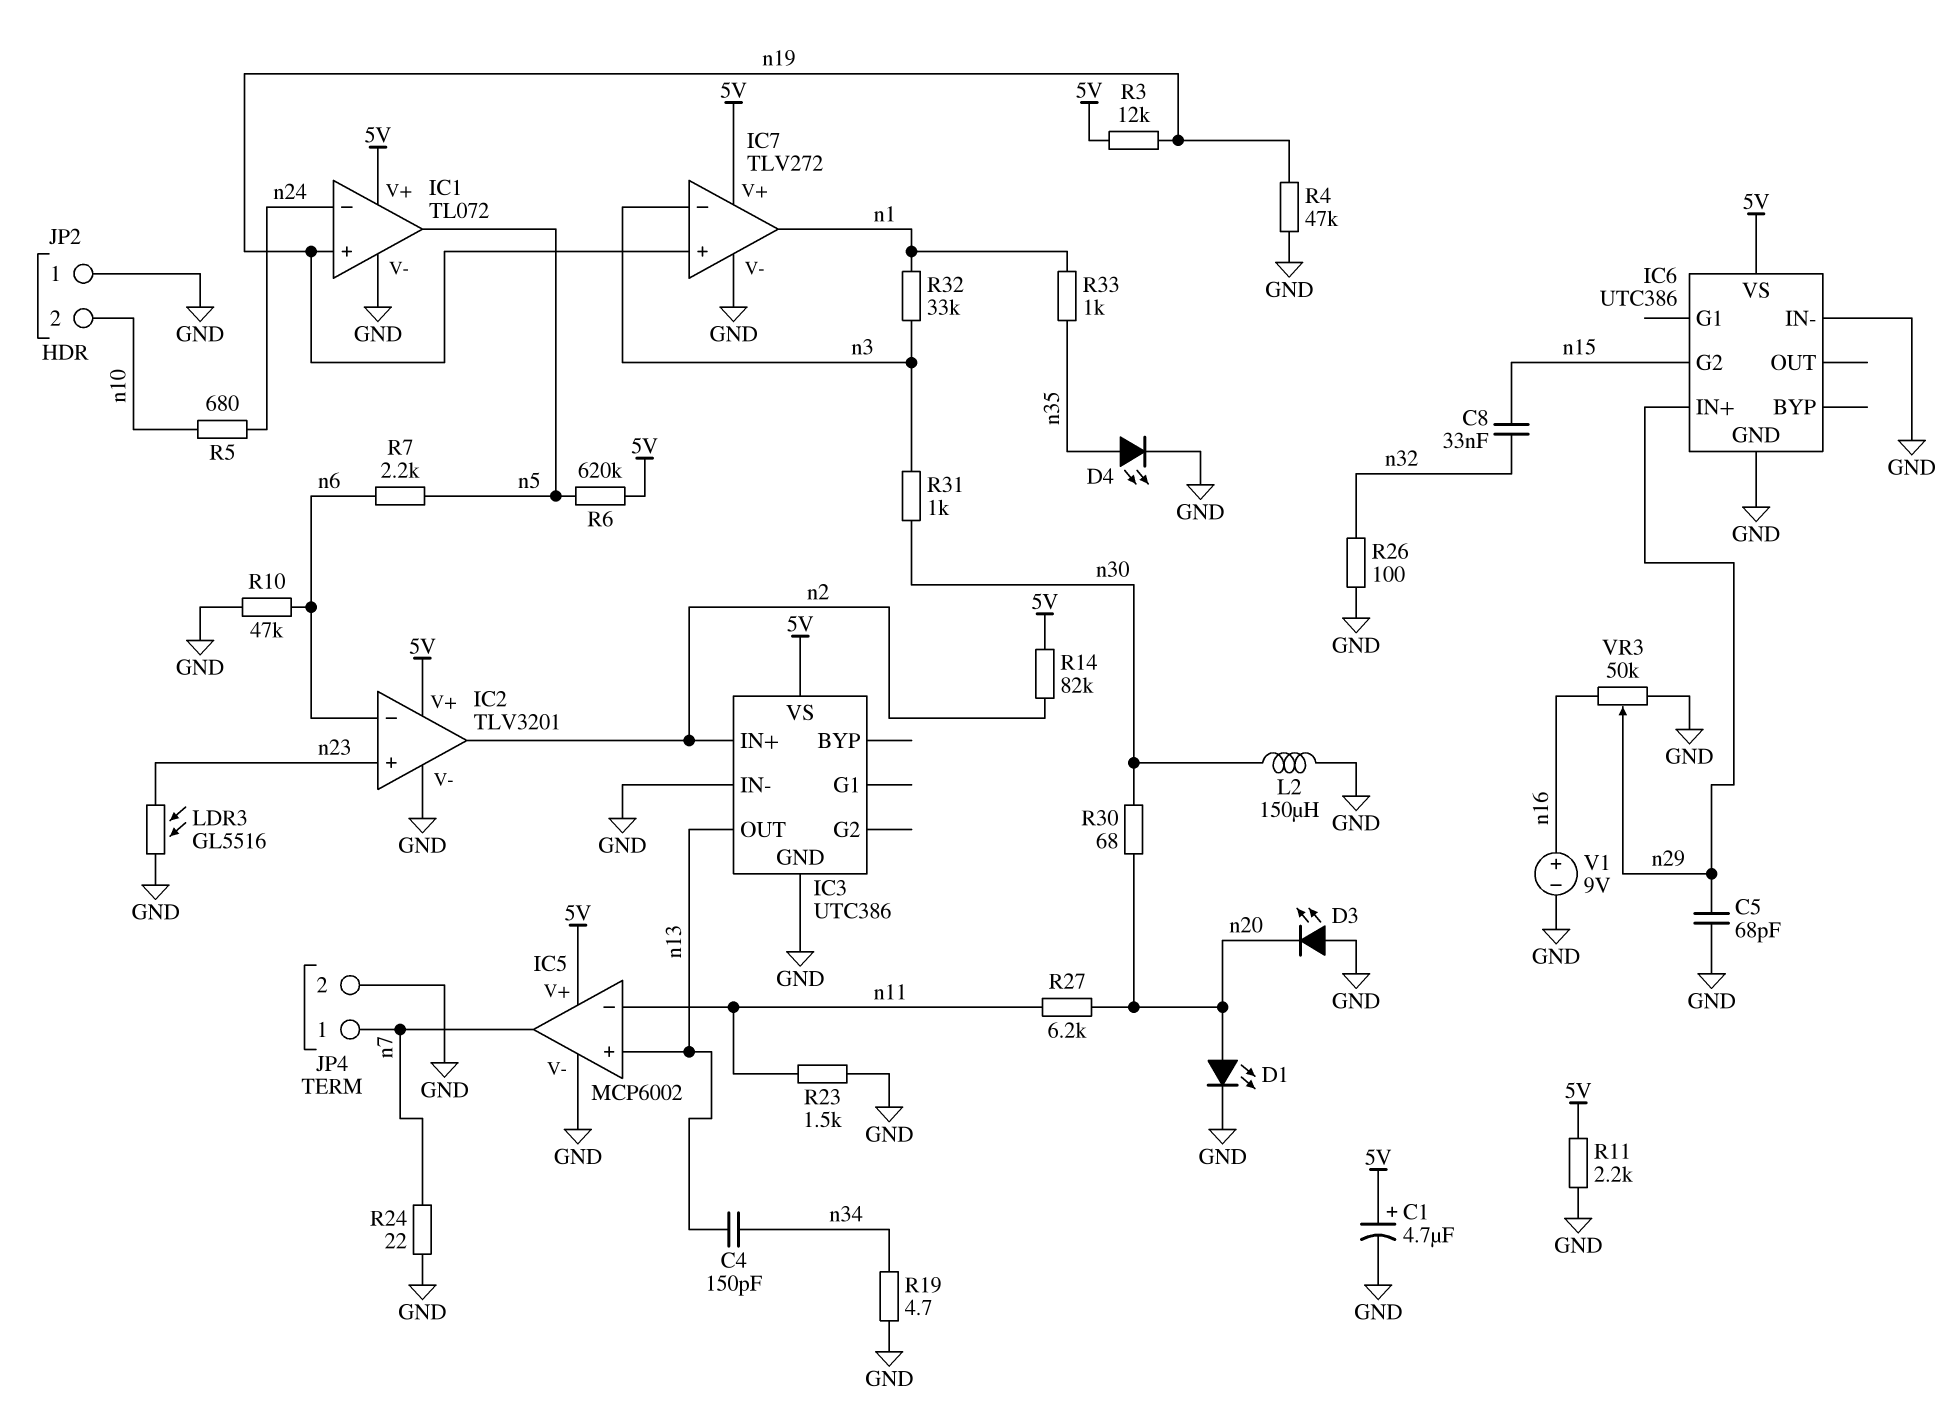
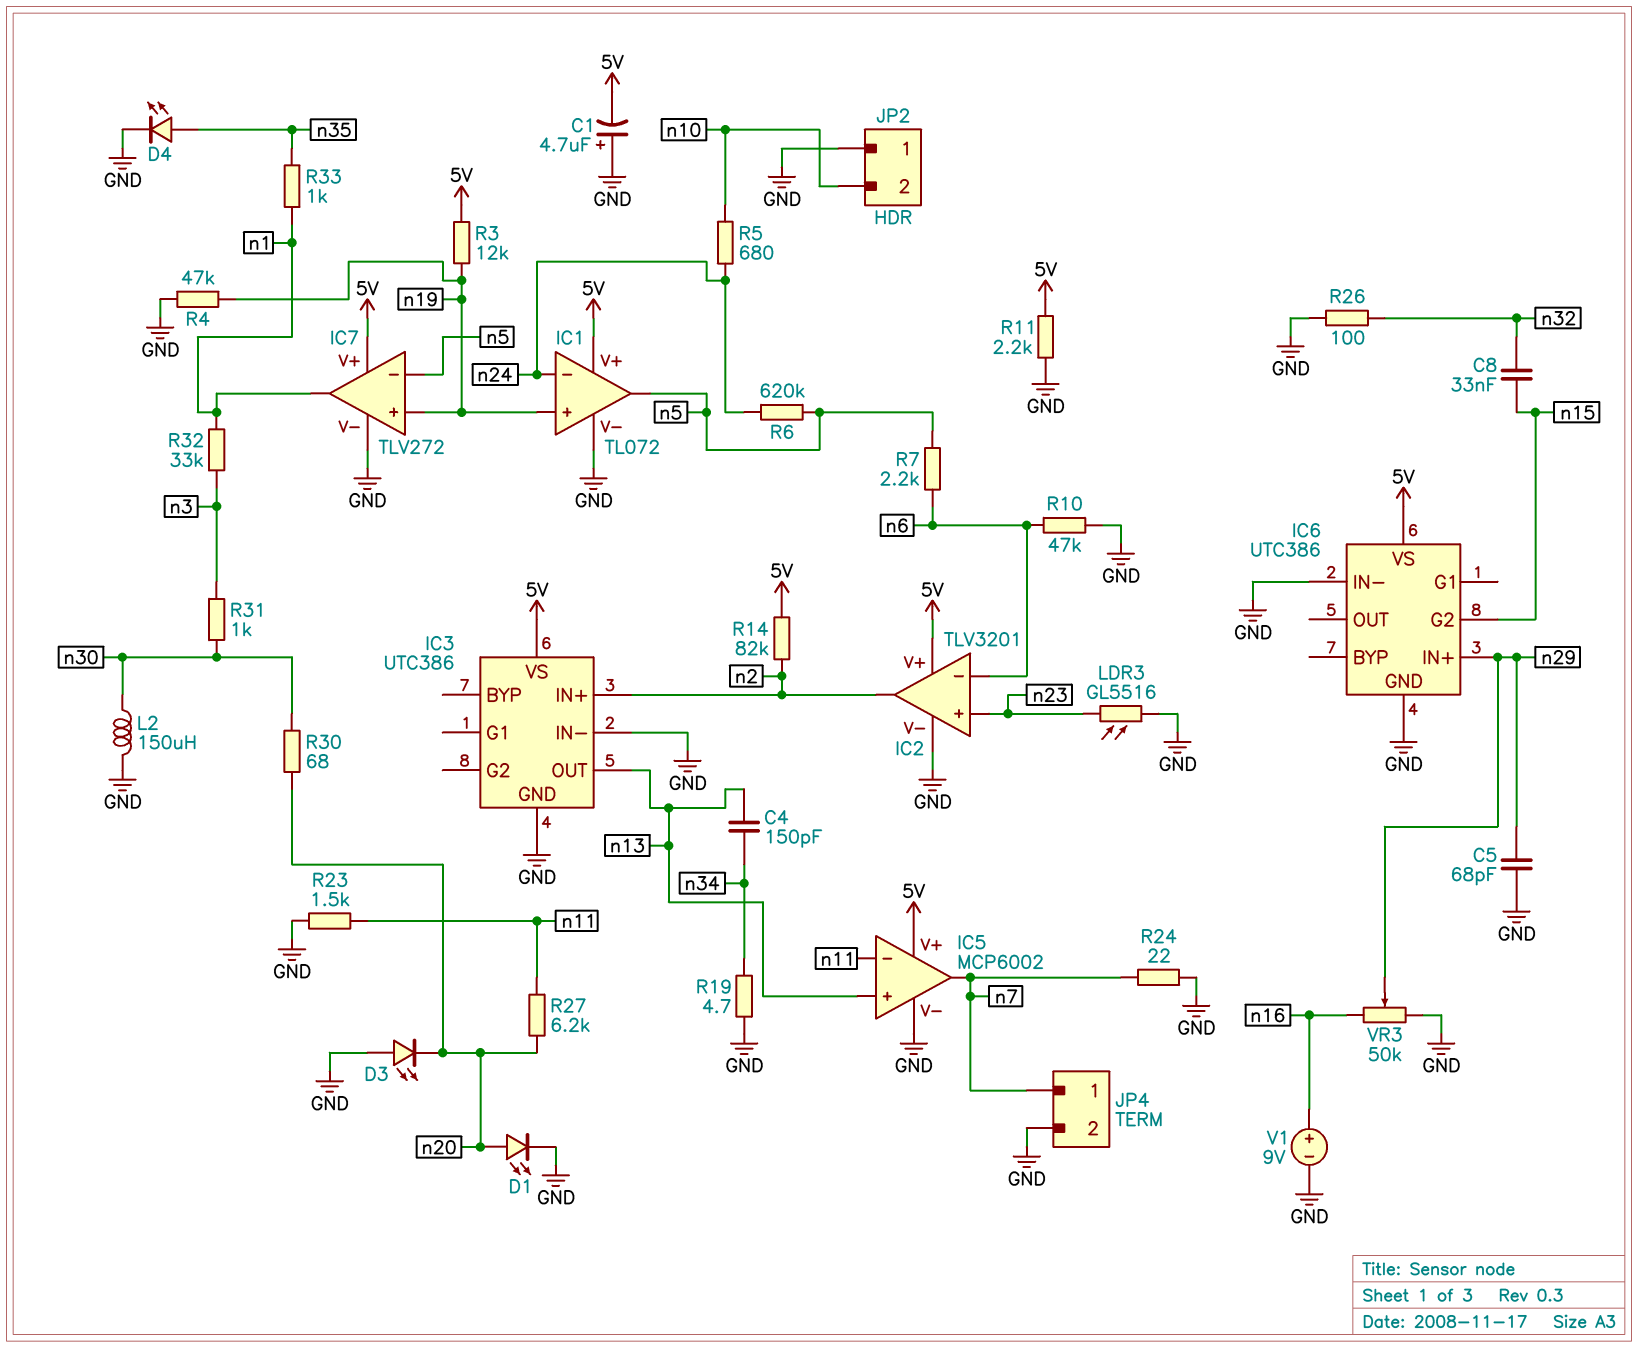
C1: 4.7uF (plus 5V, minus GND) -> 4.7uF (plus GND, minus 5V)
IC7 pin in-: n3 -> n5
R6: 620k (5V, n5) -> 620k (n5, n24)

